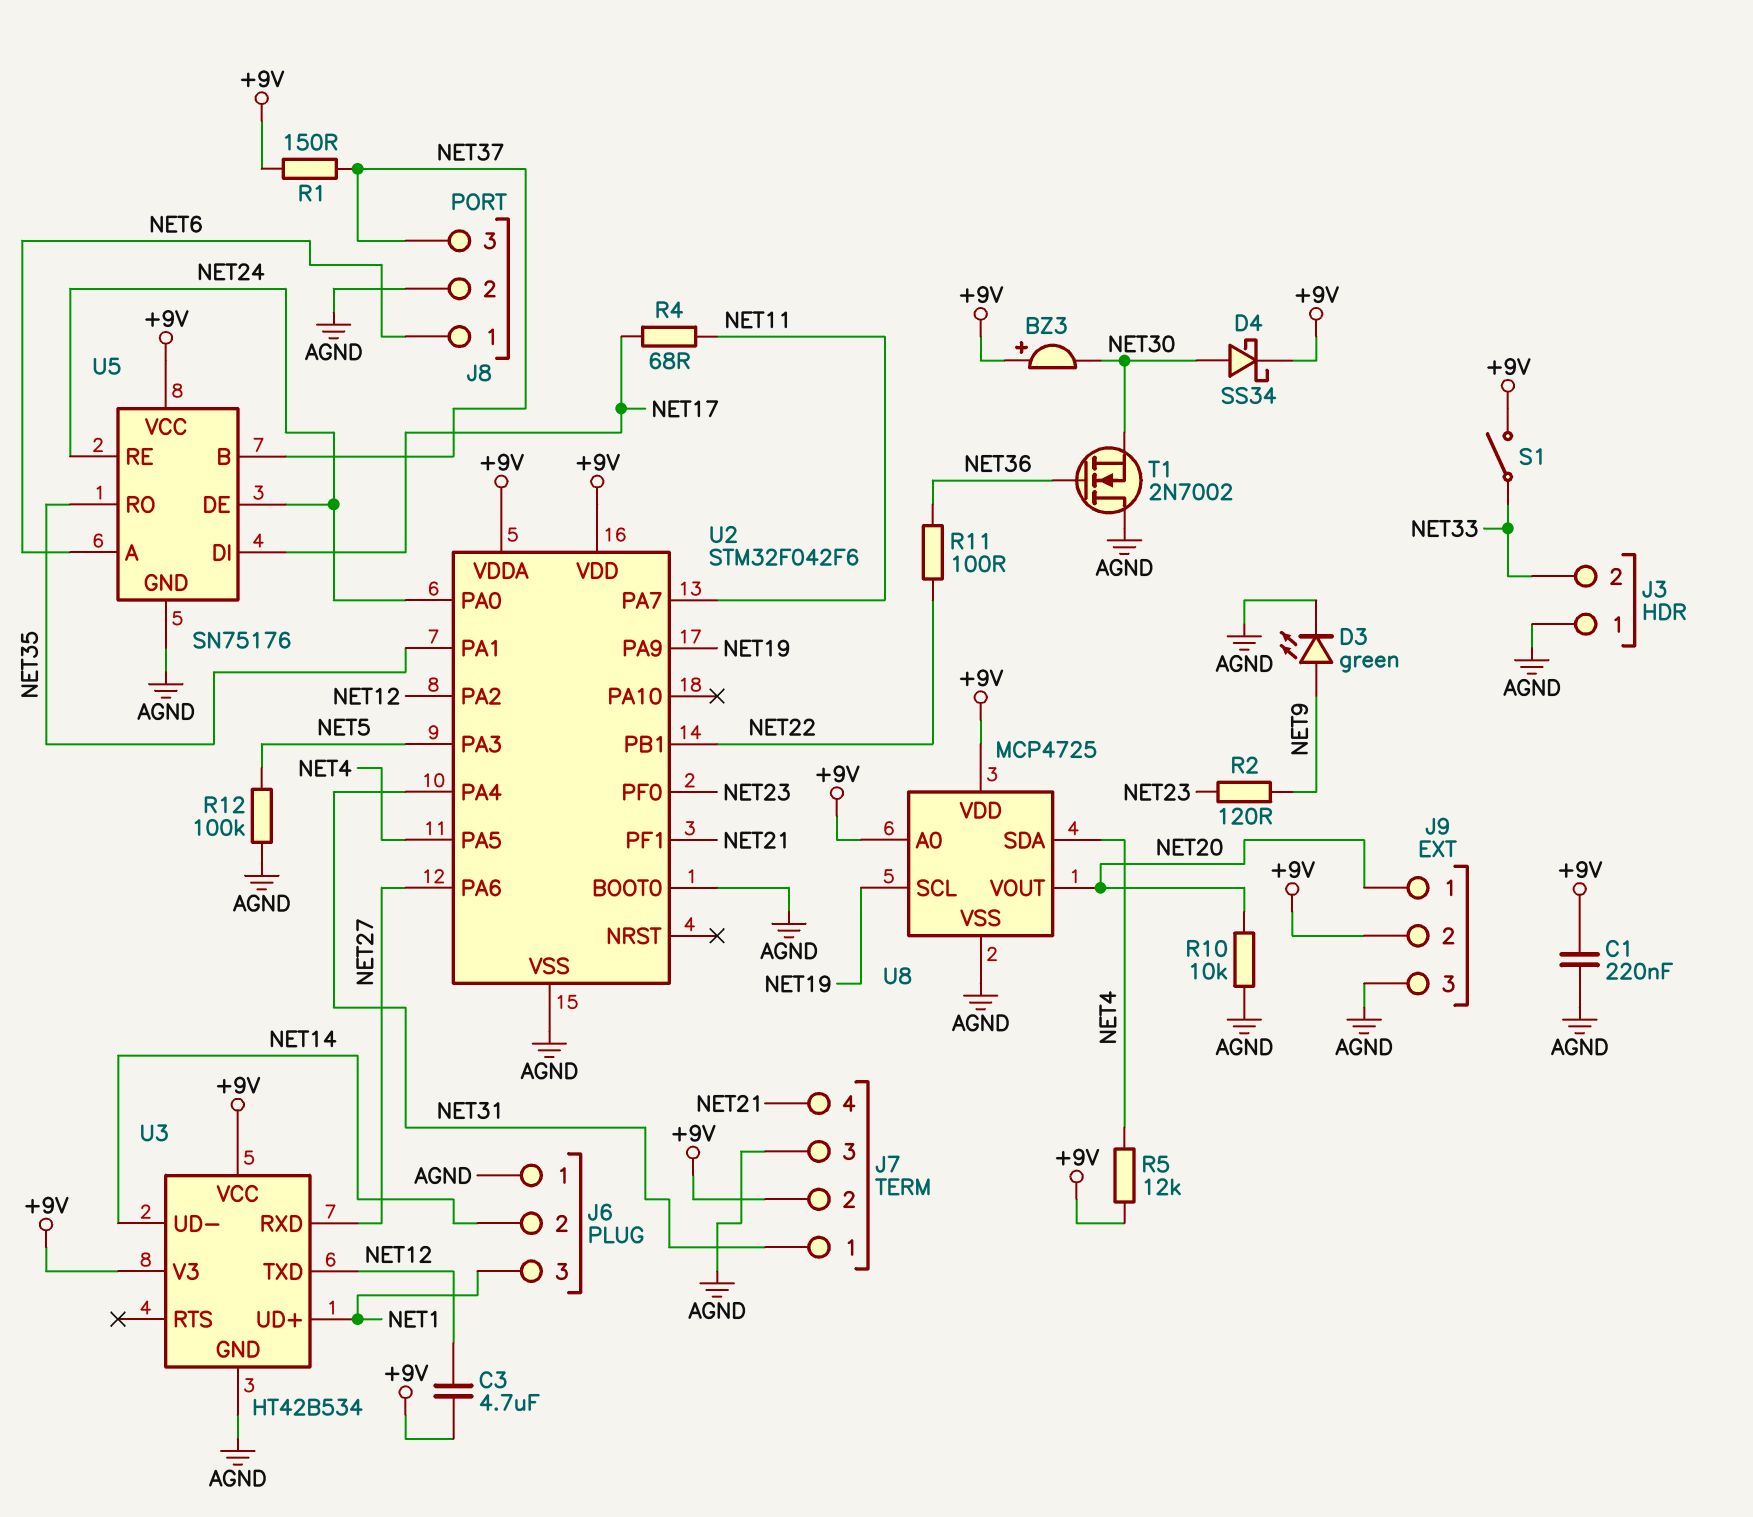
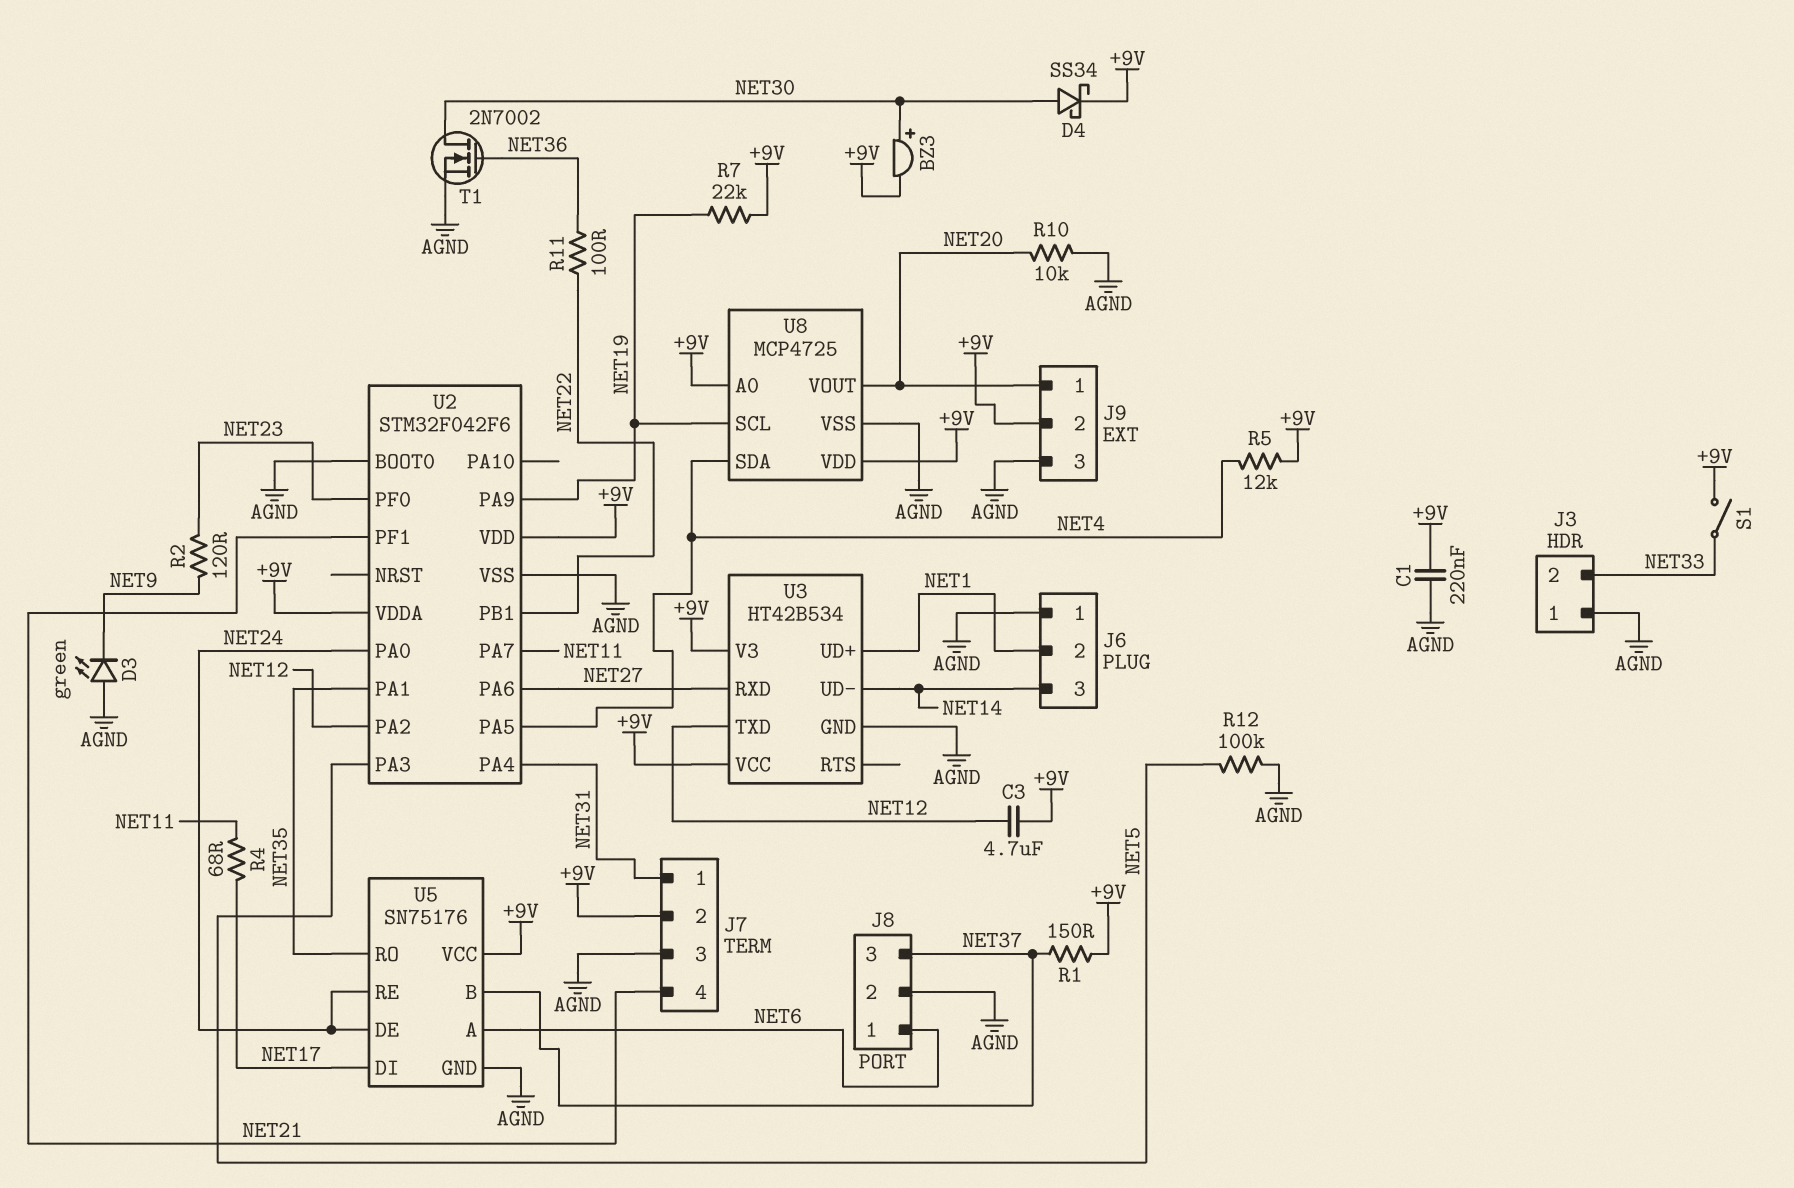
BZ3: buzzer (plus +9V, minus NET30) -> buzzer (plus NET30, minus +9V)
D3: LED green (A NET9, K AGND) -> LED green (A AGND, K NET9)
J6 pin 2: NET14 -> NET1
J6 pin 3: NET1 -> NET14
R7: none -> 22k (+9V, NET19)
T1: NMOS 2N7002 (G NET36, D AGND, S NET30) -> NMOS 2N7002 (G NET36, D NET30, S AGND)

